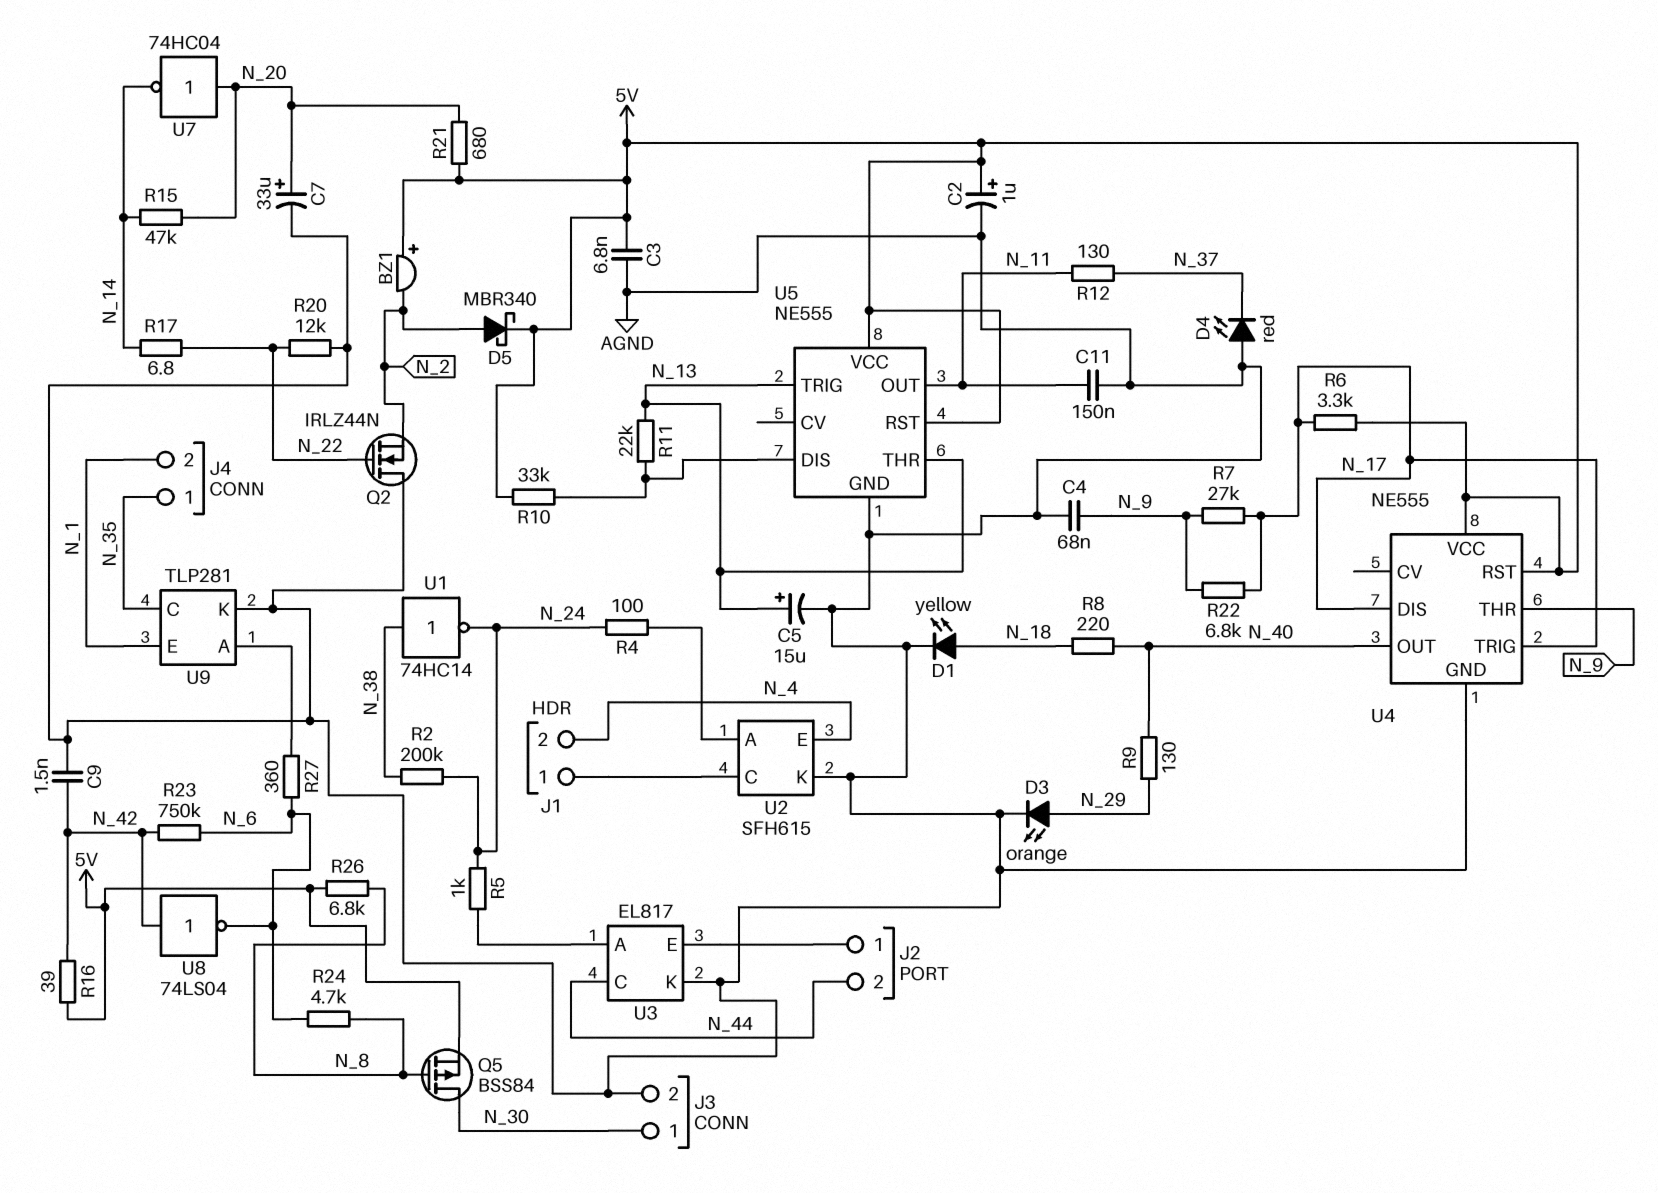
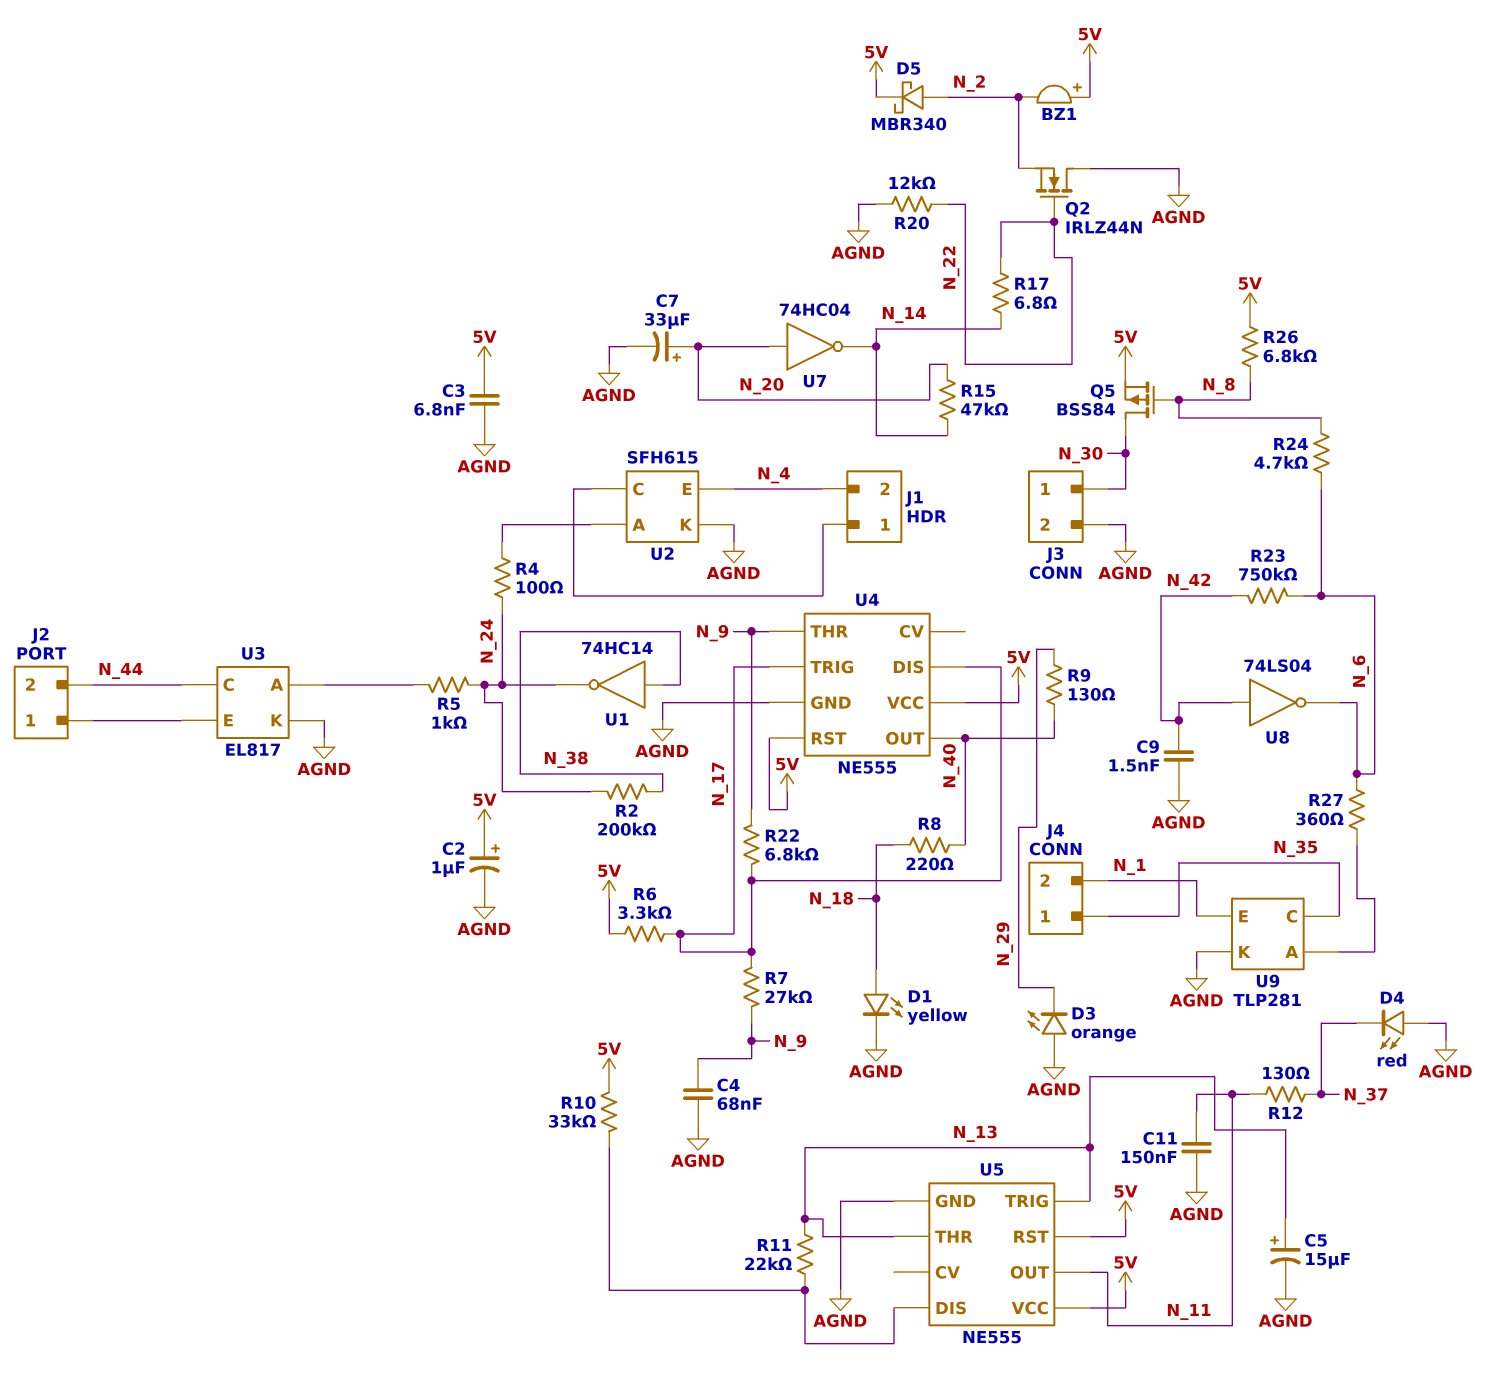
D3: LED orange (A N_29, K AGND) -> LED orange (A AGND, K N_29)
R16: 39 (5V, N_42) -> none
R21: 680 (5V, N_20) -> none

